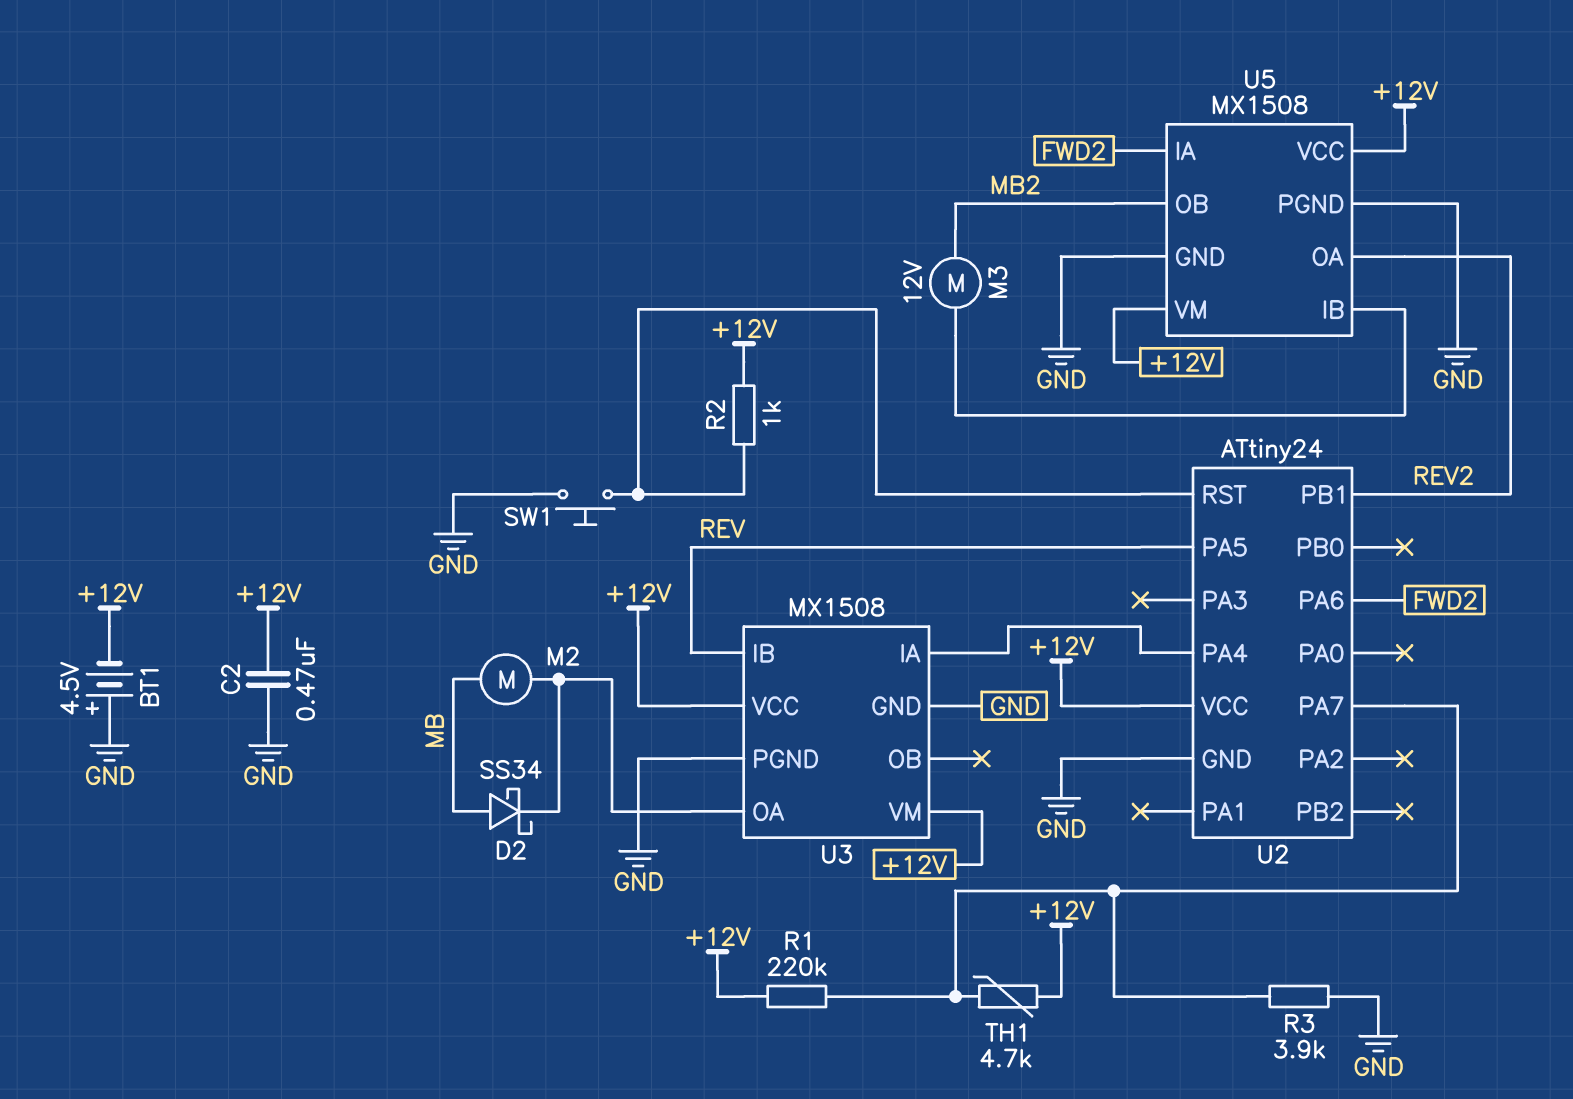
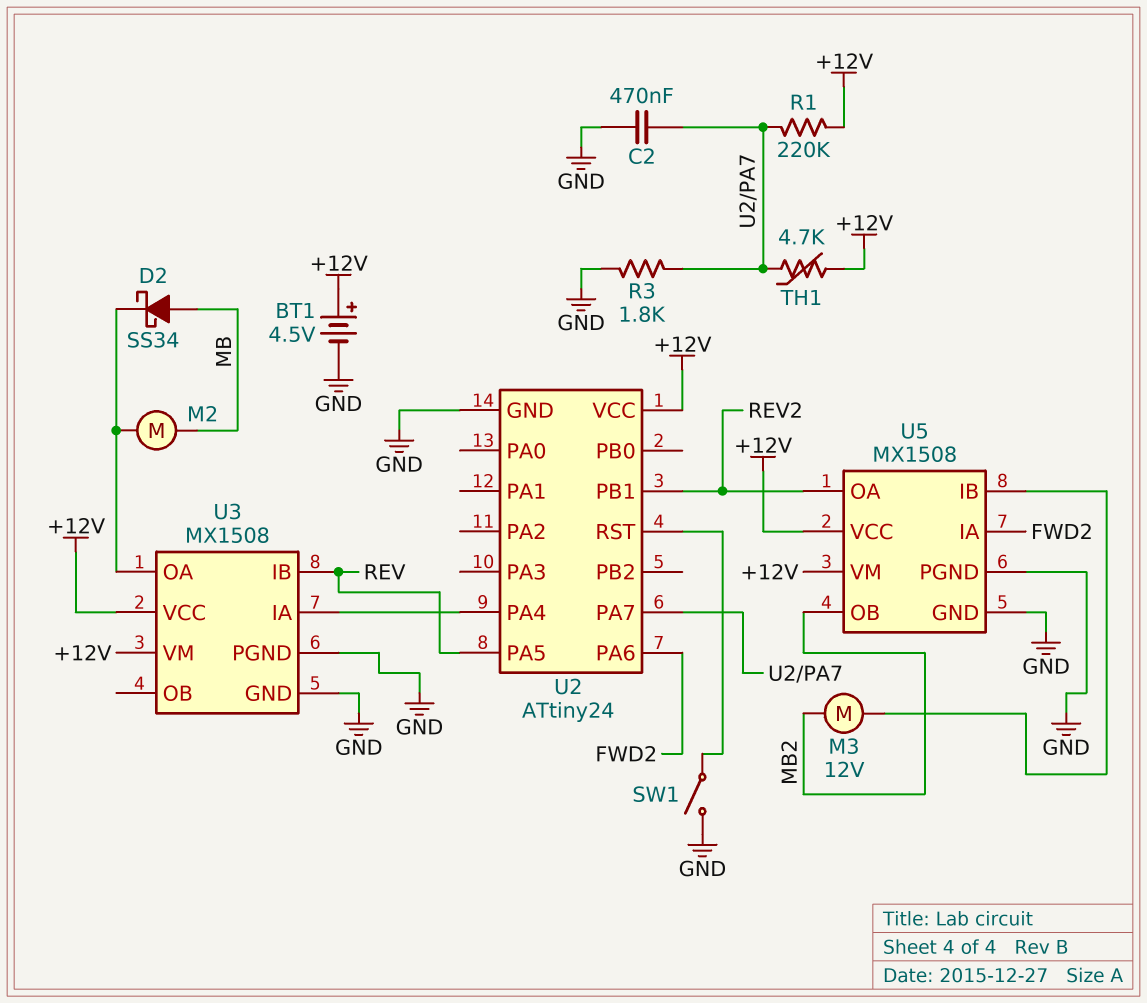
BT1: 4.5V (plus GND, minus +12V) -> 4.5V (plus +12V, minus GND)
C2: 470nF (+12V, GND) -> 470nF (GND, U2/PA7)
R2: 1k (+12V, U2/RST) -> none
R3: 3.9k (GND, U2/PA7) -> 1.8k (GND, U2/PA7)
SW1: button (GND, U2/RST) -> switch (GND, U2/RST)

